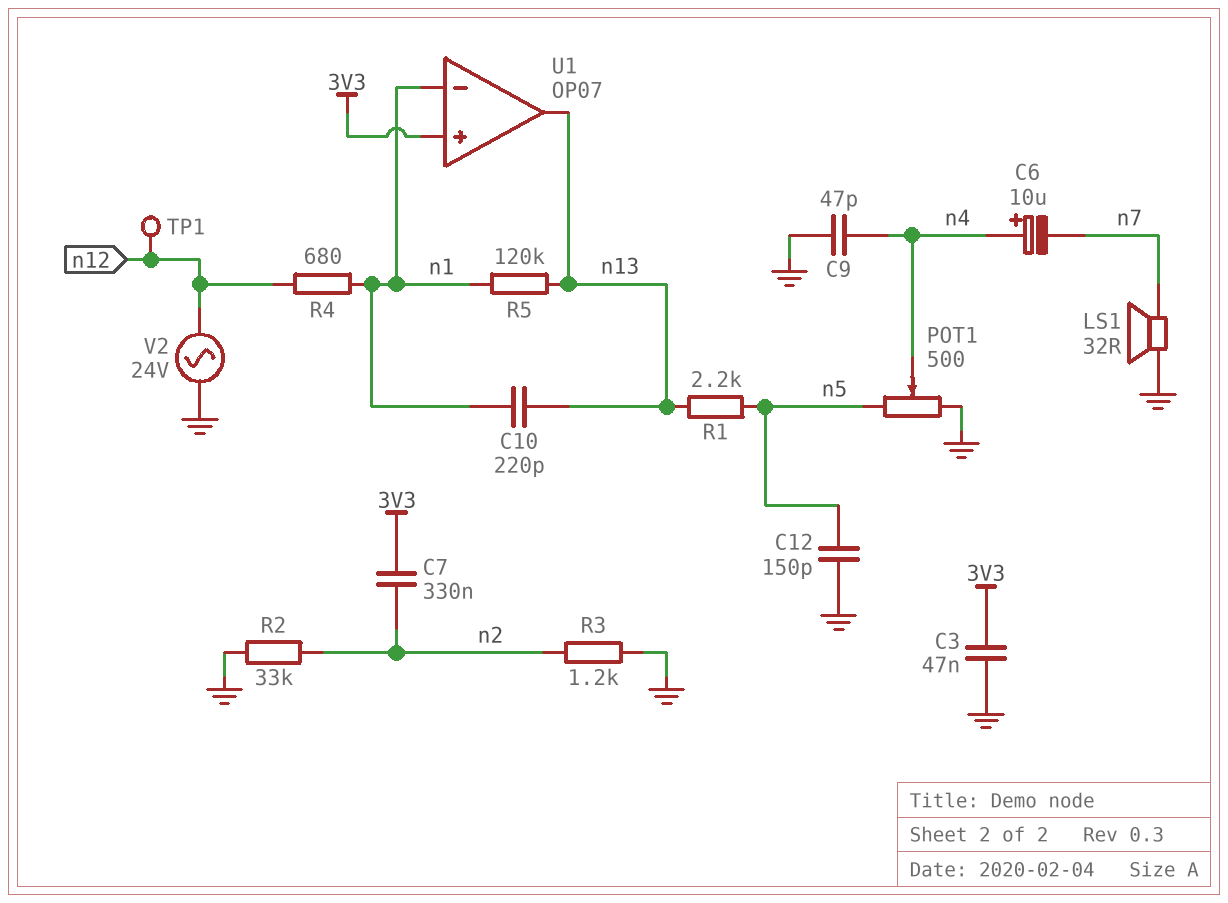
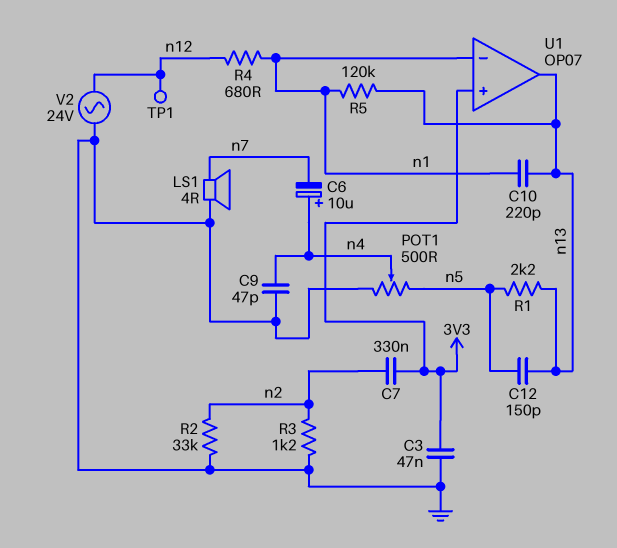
C12: 150pF (GND, n5) -> 150pF (n5, n13)
LS1: speaker 32R (GND, n7) -> speaker 4R (GND, n7)

